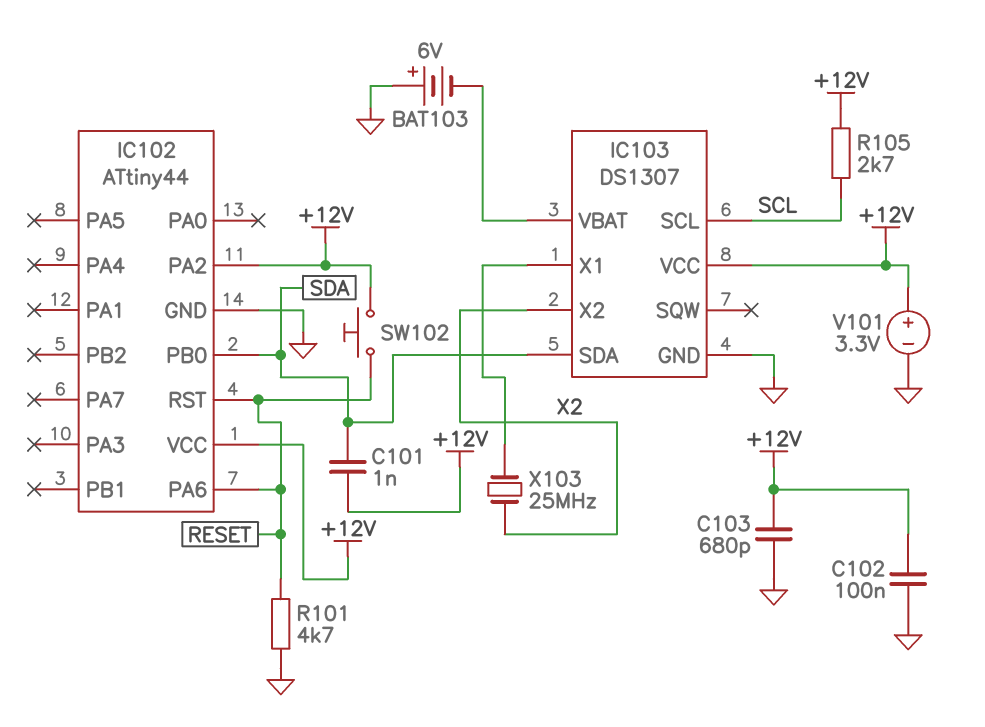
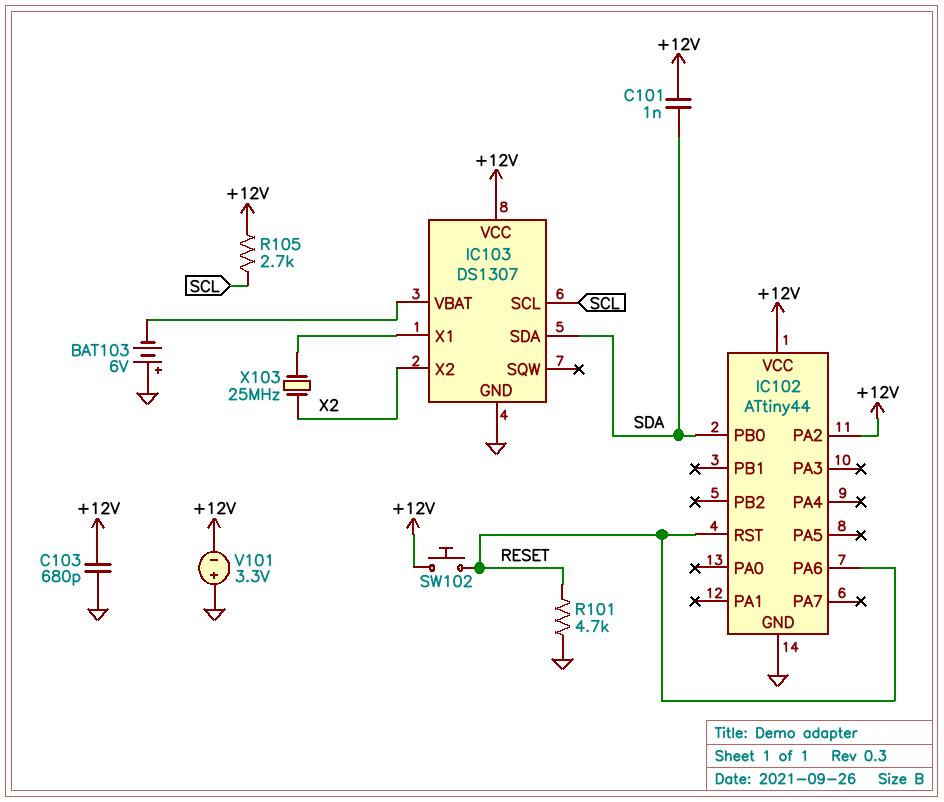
C102: 100nF (+12V, GND) -> none
V101: 3.3V (plus +12V, minus GND) -> 3.3V (plus GND, minus +12V)

